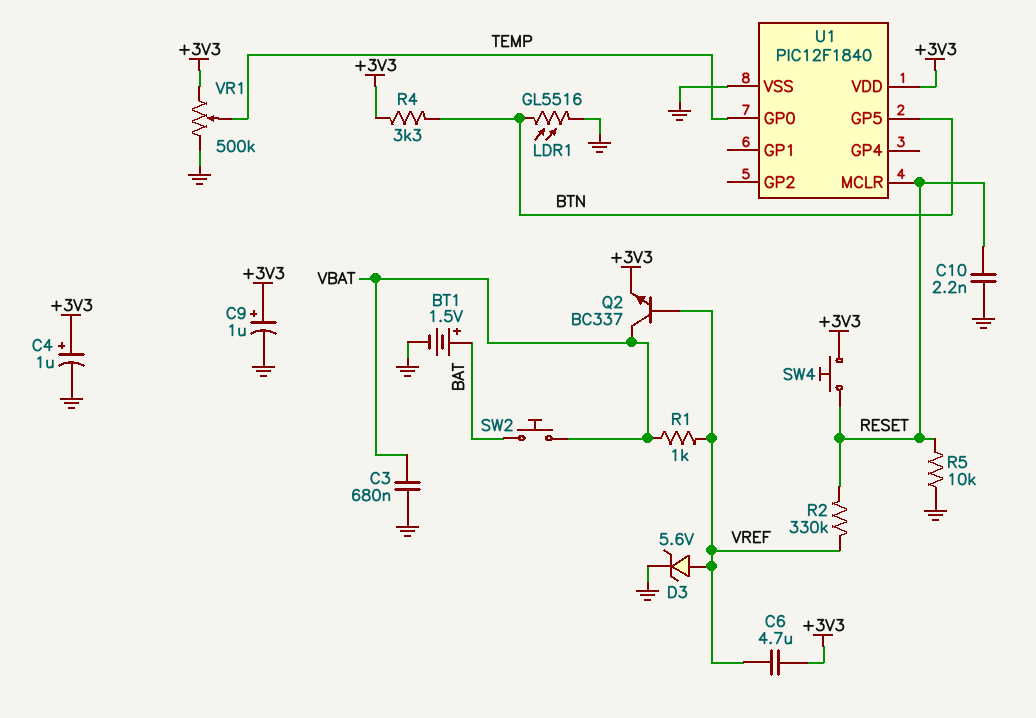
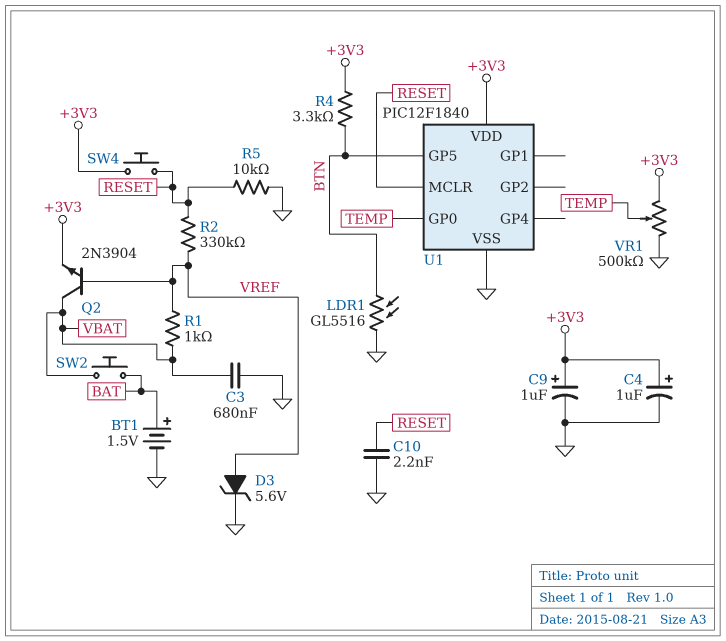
C6: 4.7uF (+3V3, VREF) -> none
Q2: NPN BC337 (B VREF, C VBAT, E +3V3) -> NPN 2N3904 (B VREF, C VBAT, E +3V3)

